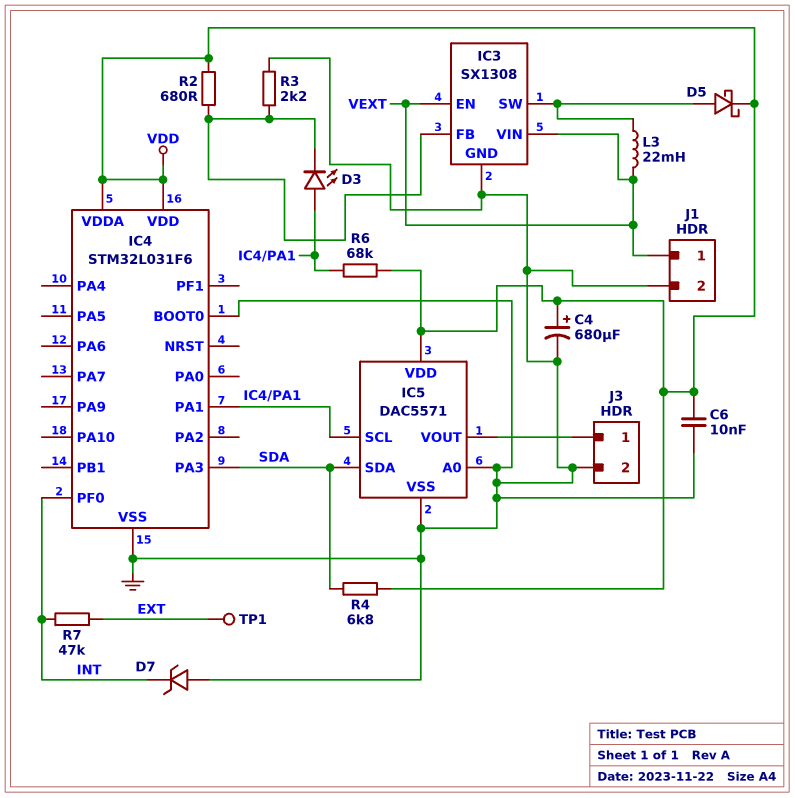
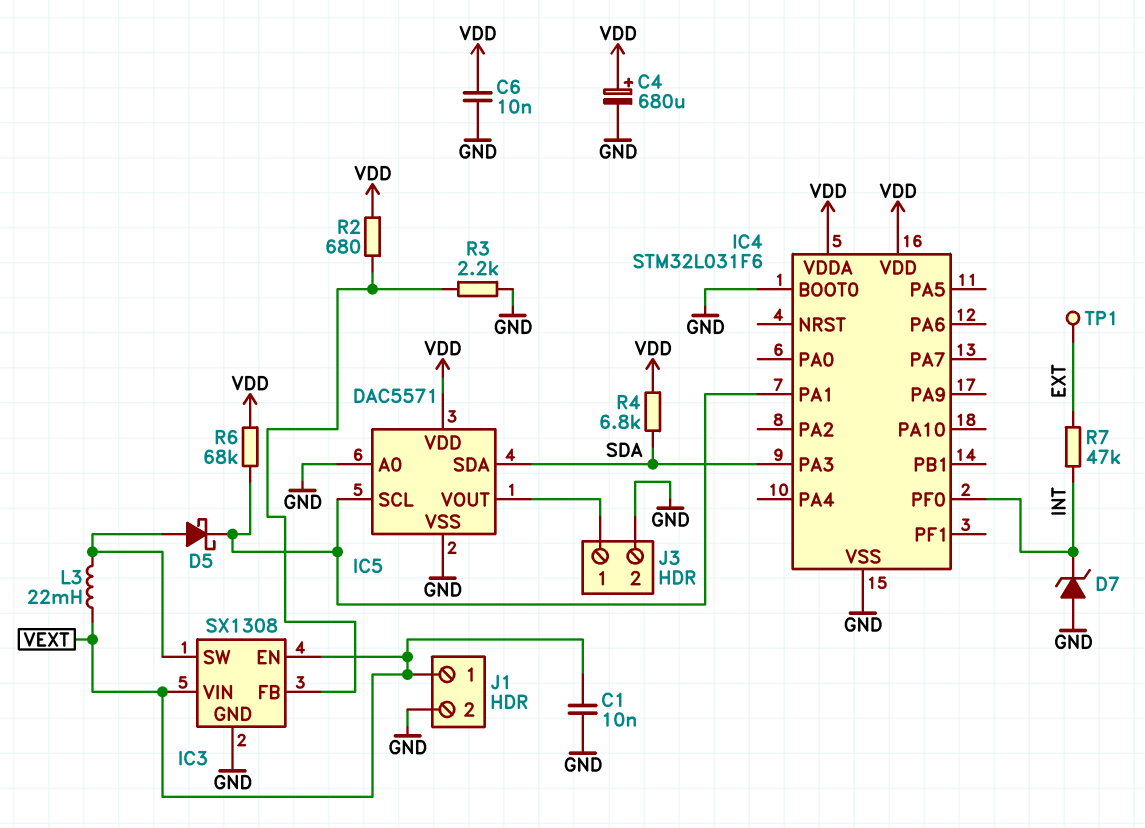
C1: none -> 10nF (GND, VEXT)
D3: LED (A IC4/PA1, K IC3/FB) -> none
D5: schottky (A IC3/SW, K VDD) -> schottky (A IC3/SW, K IC4/PA1)

